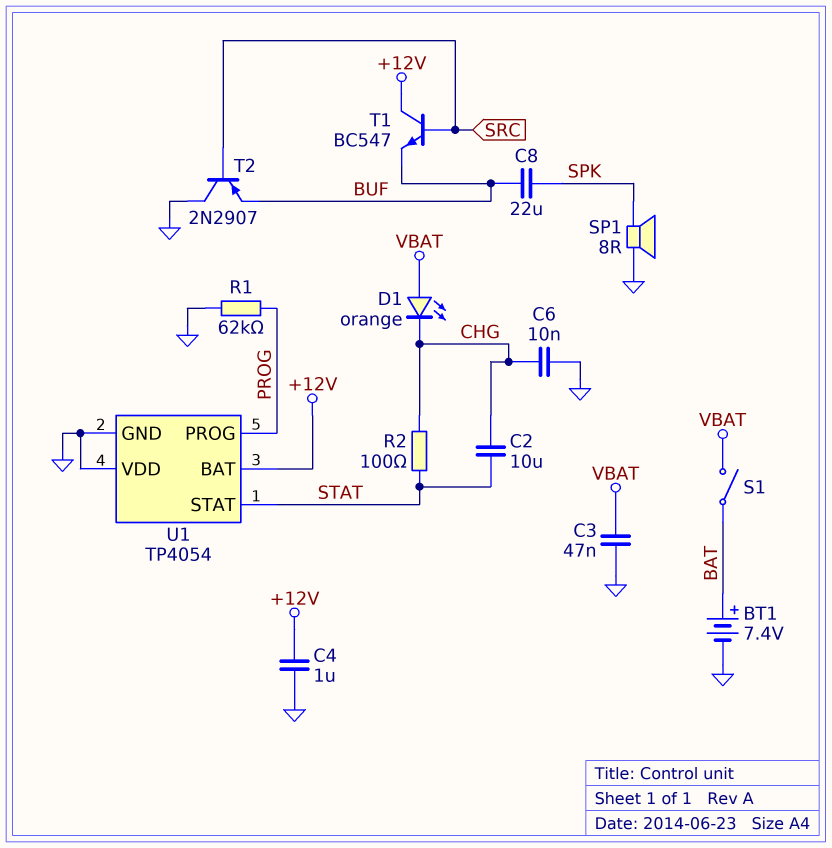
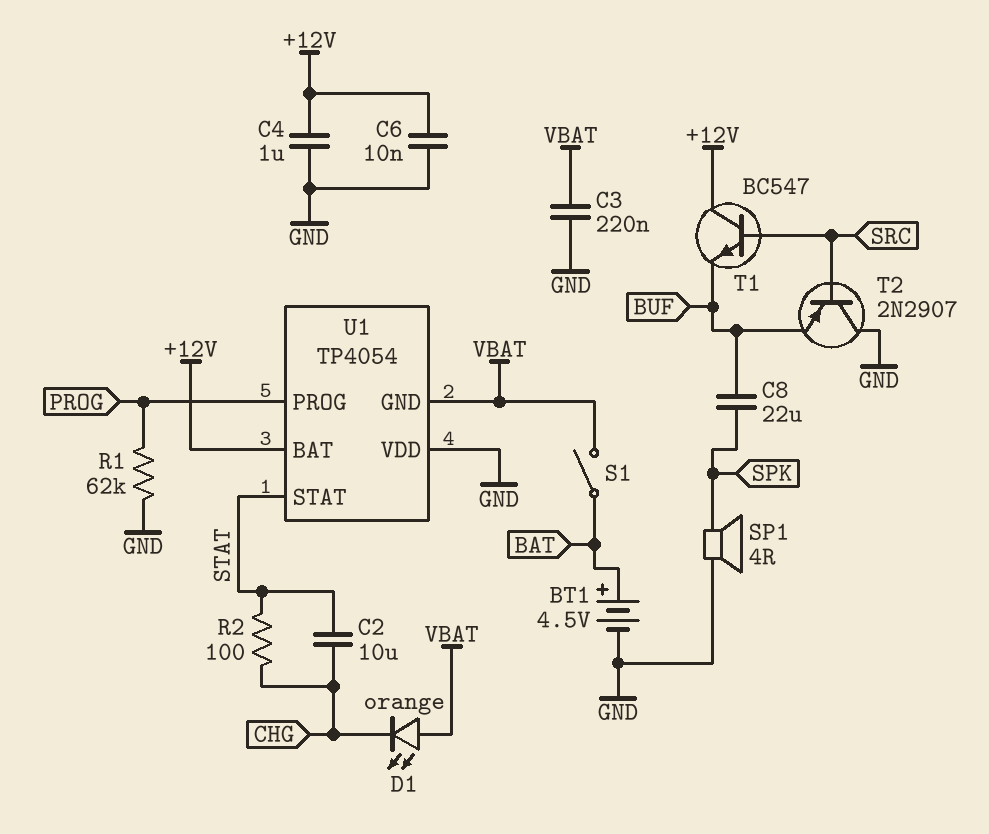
BT1: 7.4V (plus BAT, minus GND) -> 4.5V (plus BAT, minus GND)
C3: 47nF (GND, VBAT) -> 220nF (GND, VBAT)
C6: 10nF (CHG, GND) -> 10nF (+12V, GND)
SP1: speaker 8R (GND, SPK) -> speaker 4R (GND, SPK)
U1 pin GND: GND -> VBAT

